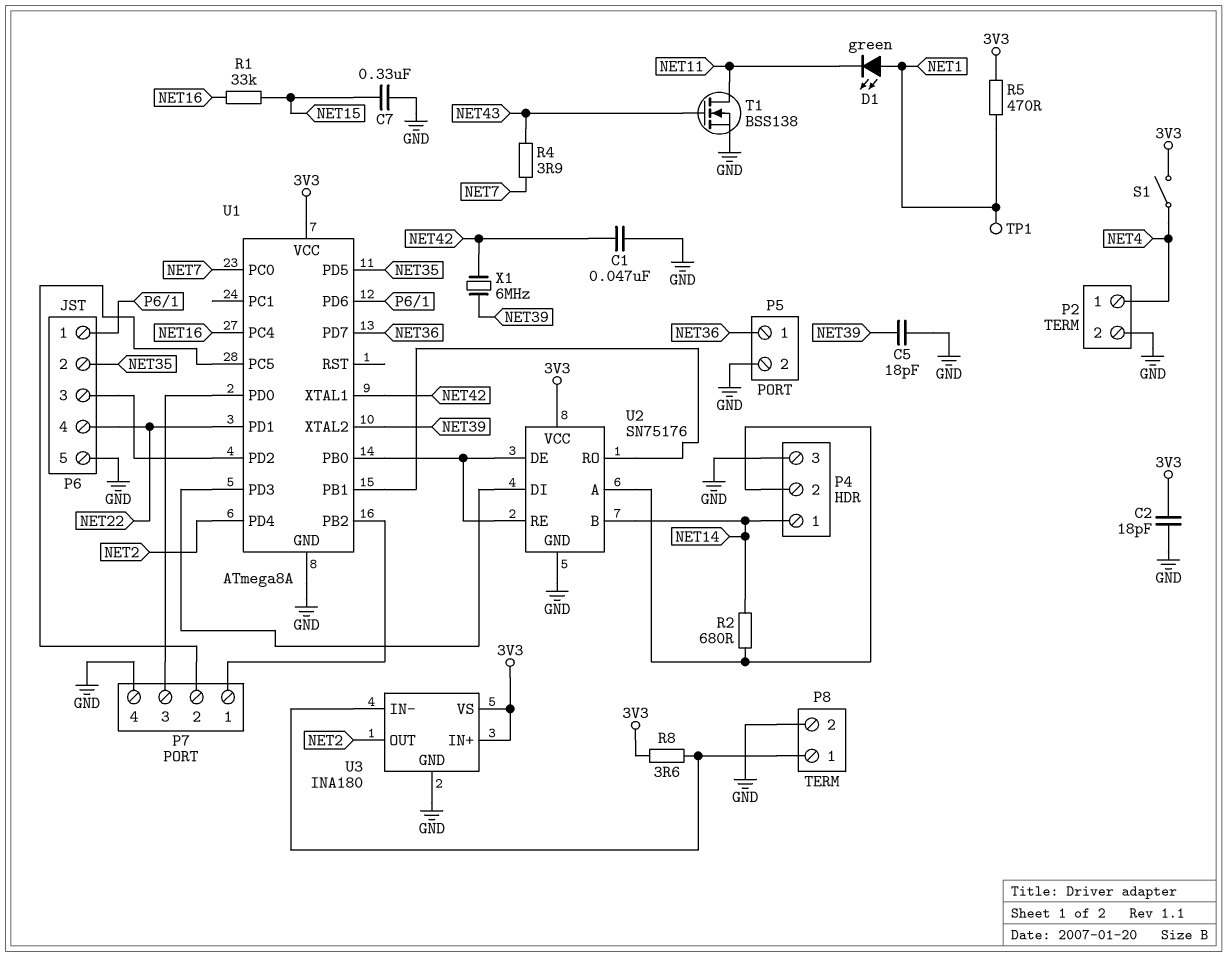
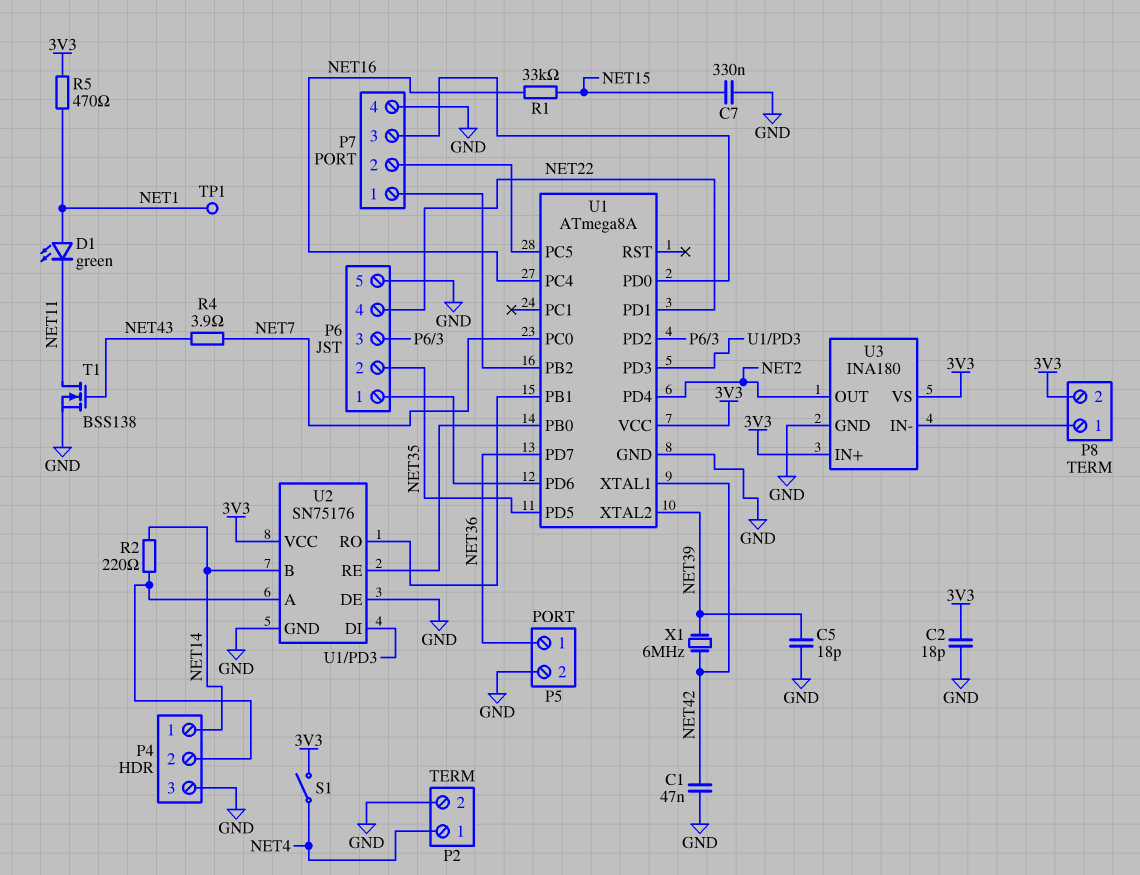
P8 pin 2: GND -> 3V3
R2: 680 (NET14, P4/2) -> 220 (NET14, P4/2)
R8: 3.6 (3V3, P8/1) -> none
U2 pin DE: U1/PB0 -> GND

